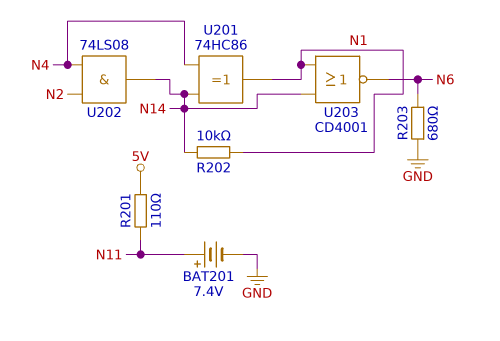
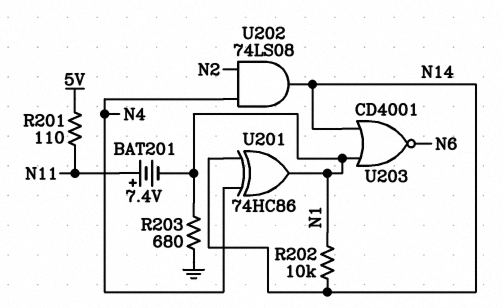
BAT201: 7.4V (plus N11, minus GND) -> 7.4V (plus N11, minus N1)
R203: 680 (GND, N6) -> 680 (GND, N1)

